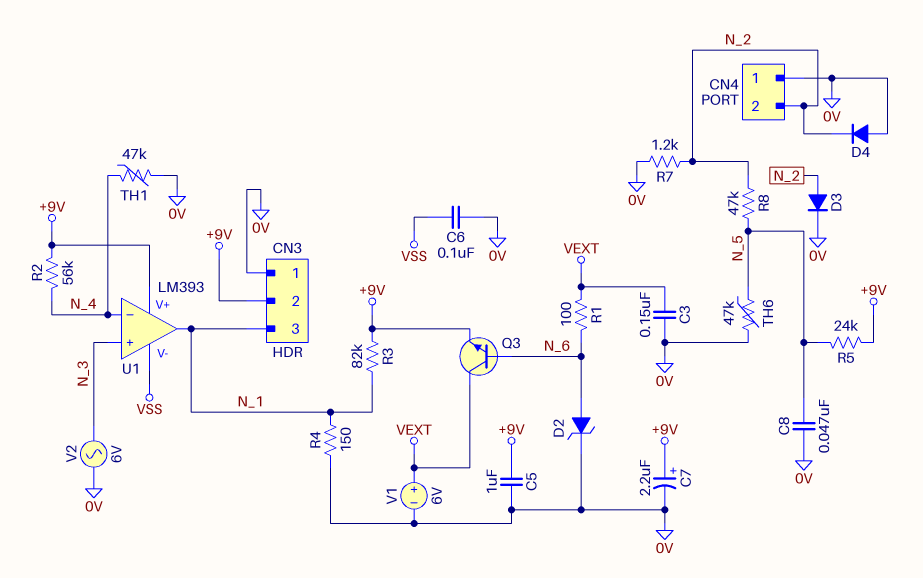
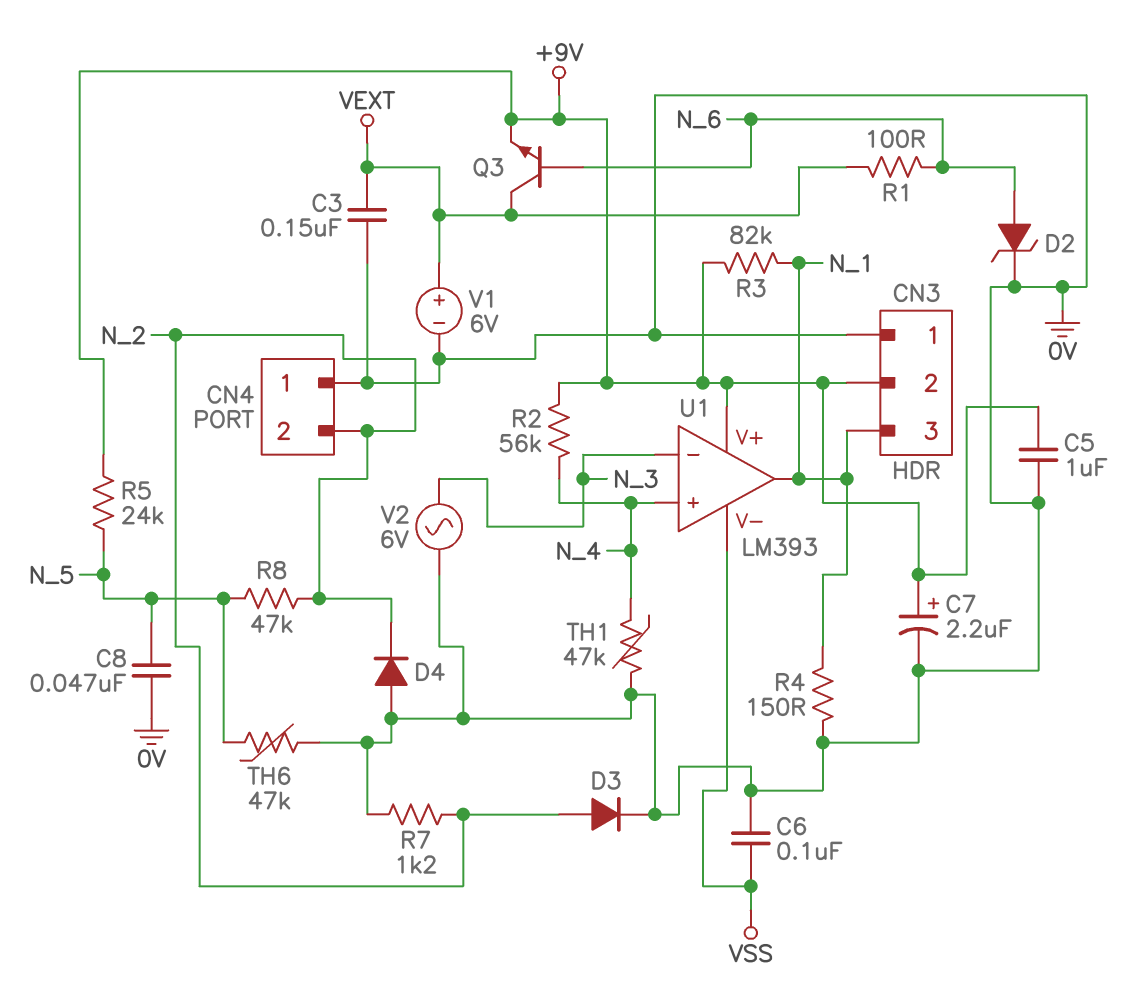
U1 pin in+: N_3 -> N_4
U1 pin in-: N_4 -> N_3

